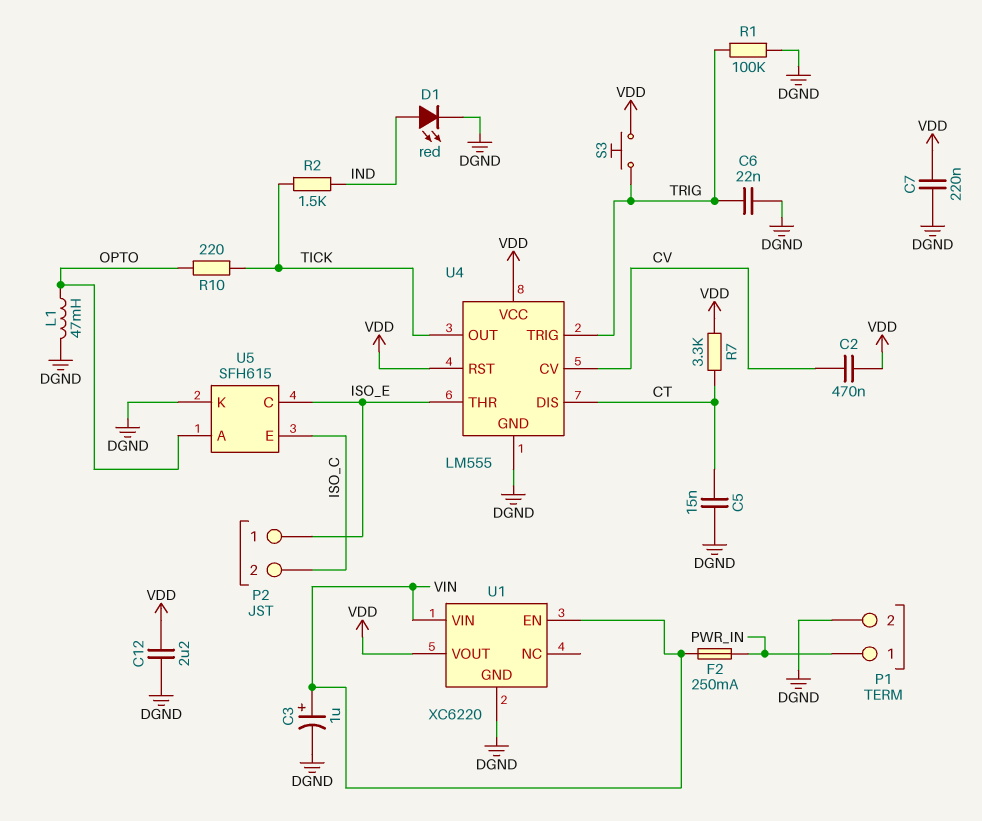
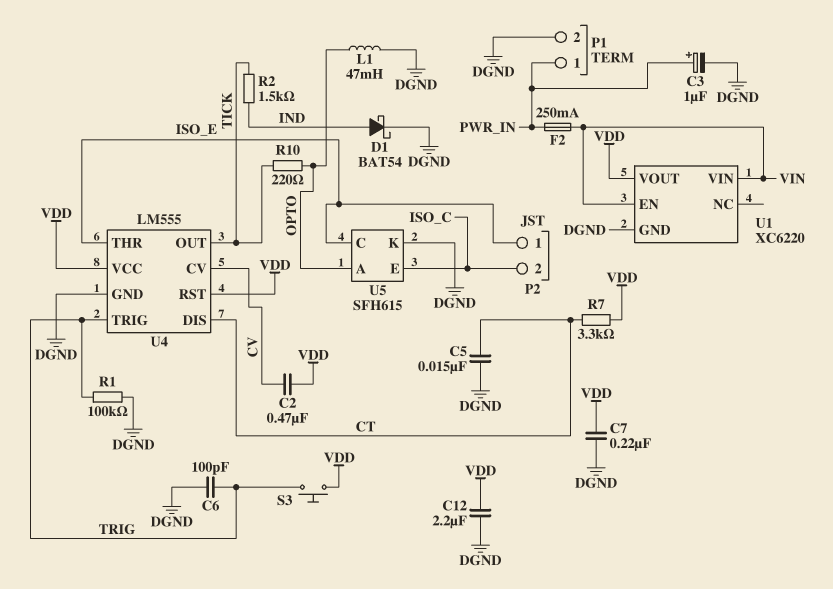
C3: 1uF (plus VIN, minus DGND) -> 1uF (plus PWR_IN, minus DGND)
C6: 22nF (DGND, TRIG) -> 100pF (DGND, TRIG)
D1: LED red (A IND, K DGND) -> schottky BAT54 (A IND, K DGND)

